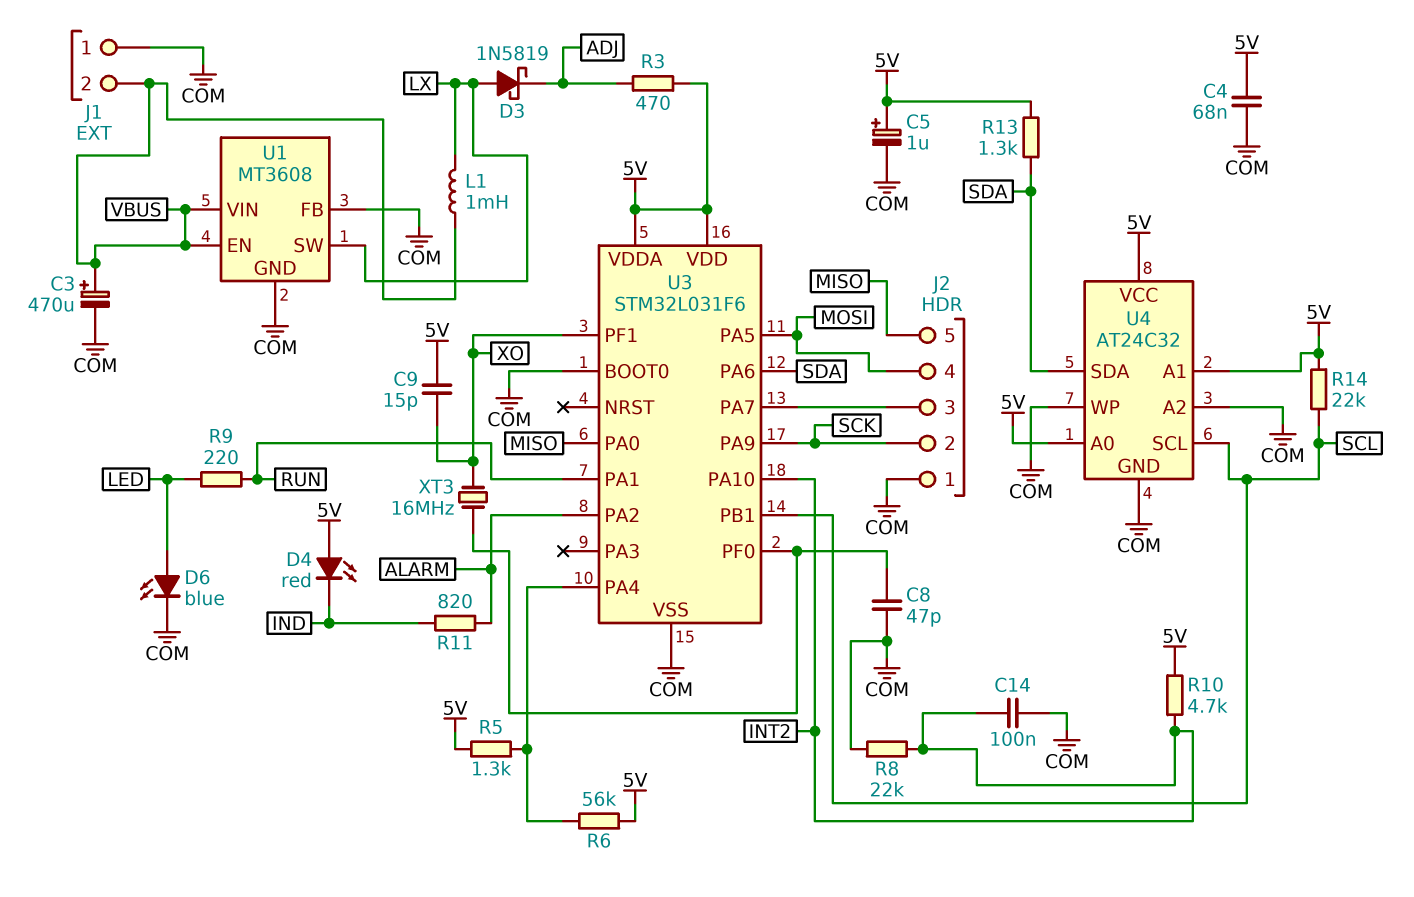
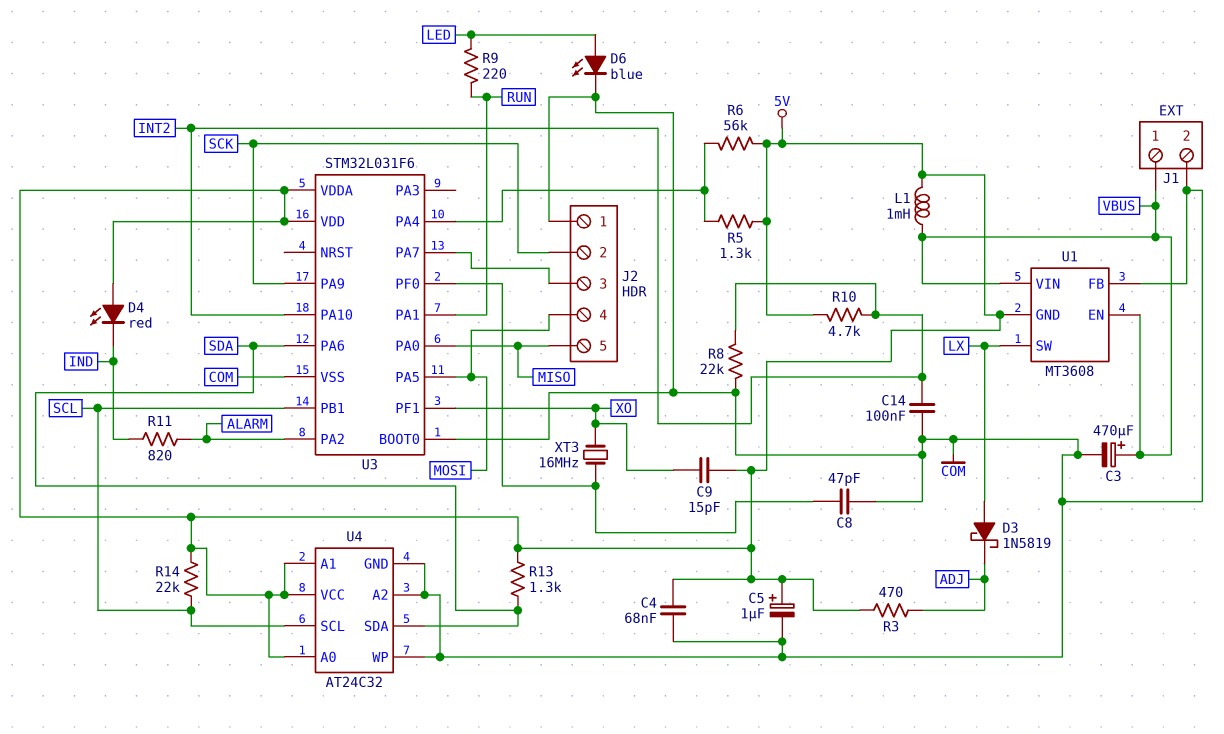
J1 pin 1: COM -> VBUS
J1 pin 2: VBUS -> COM
L1: 1mH (LX, VBUS) -> 1mH (5V, VBUS)
U1 pin GND: COM -> 5V

